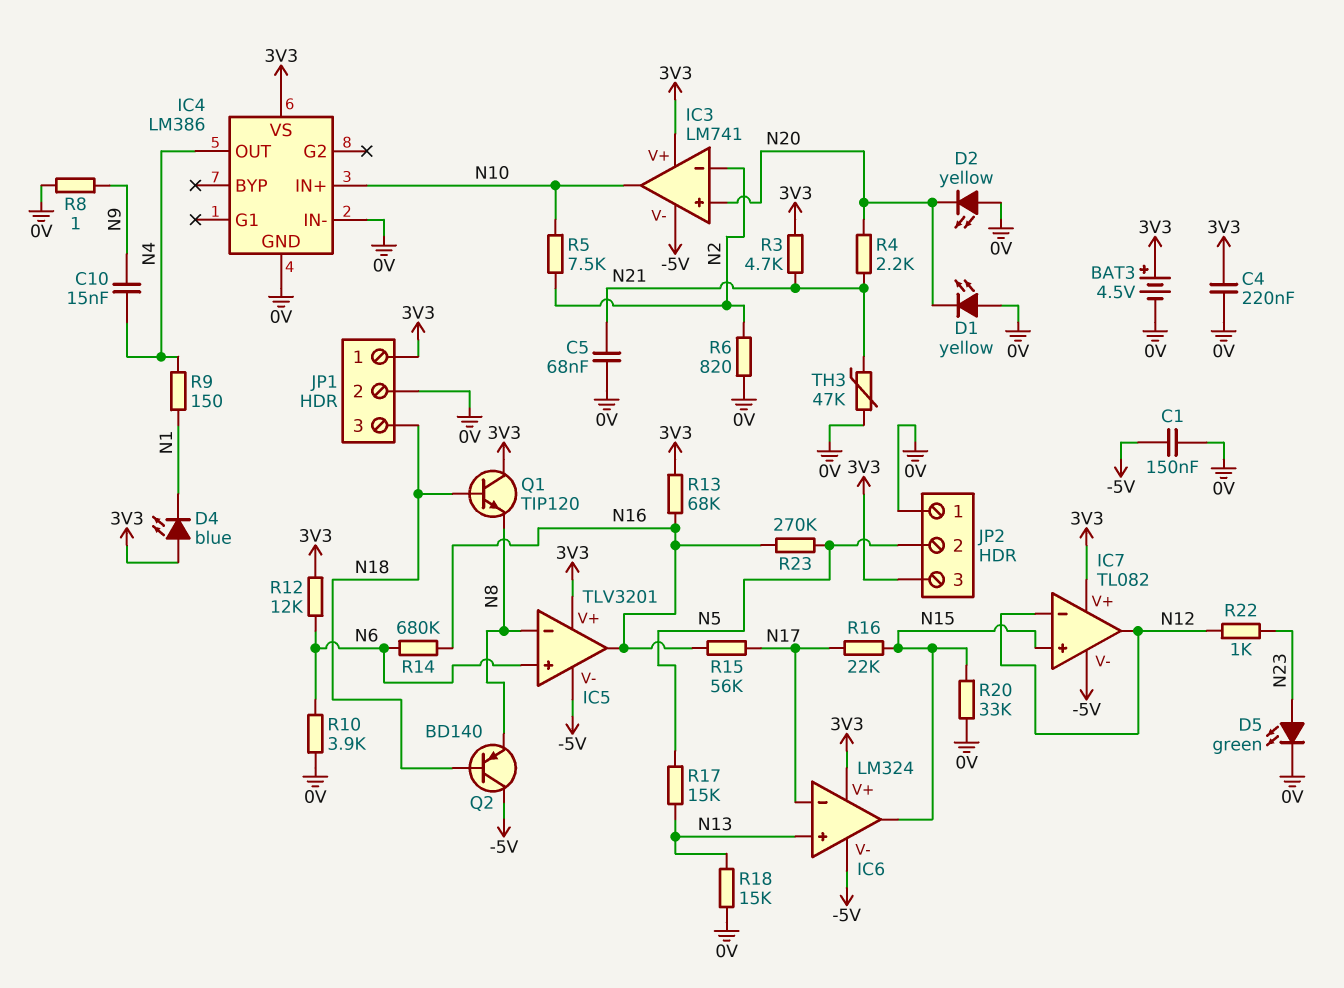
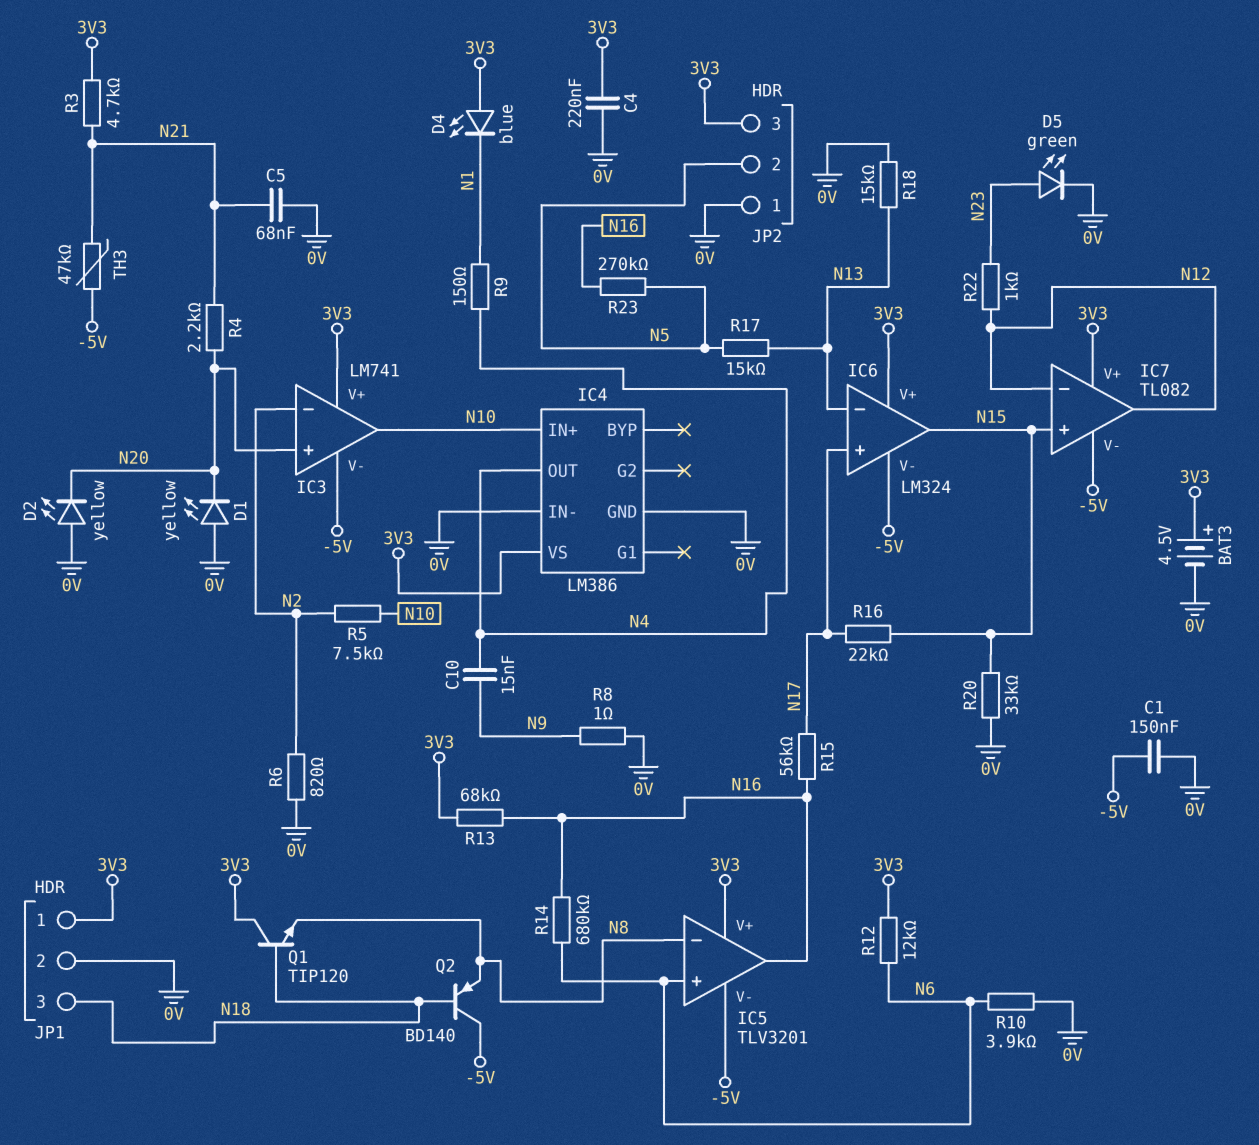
IC6 pin in+: N13 -> N17
IC6 pin in-: N17 -> N13
TH3: 47k (0V, N21) -> 47k (-5V, N21)

